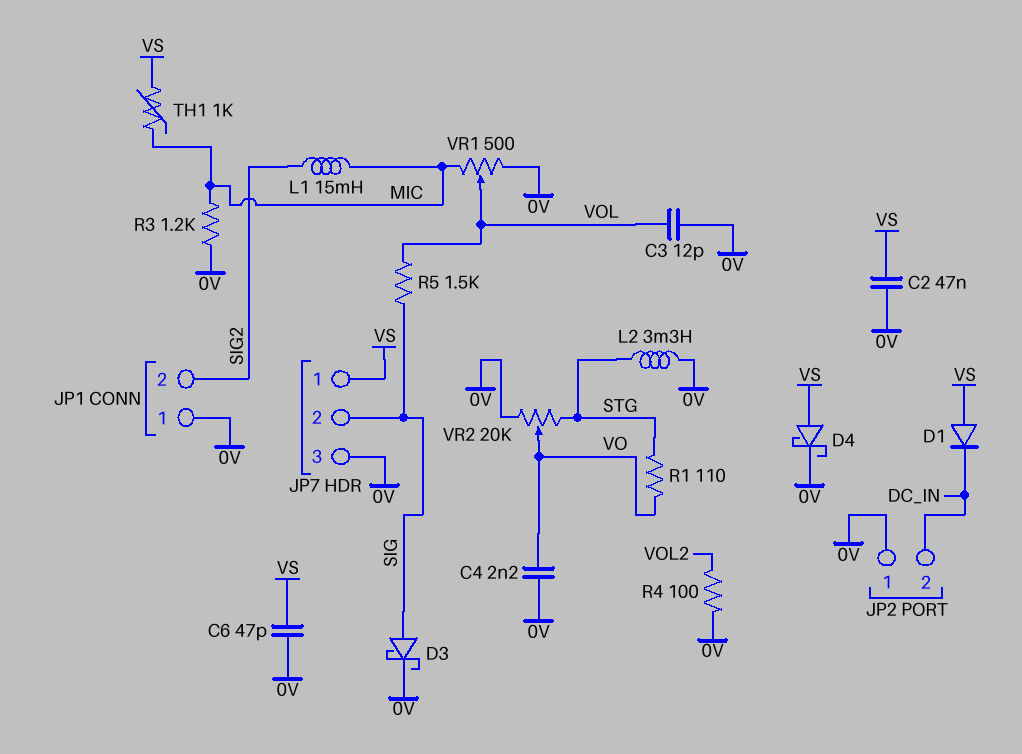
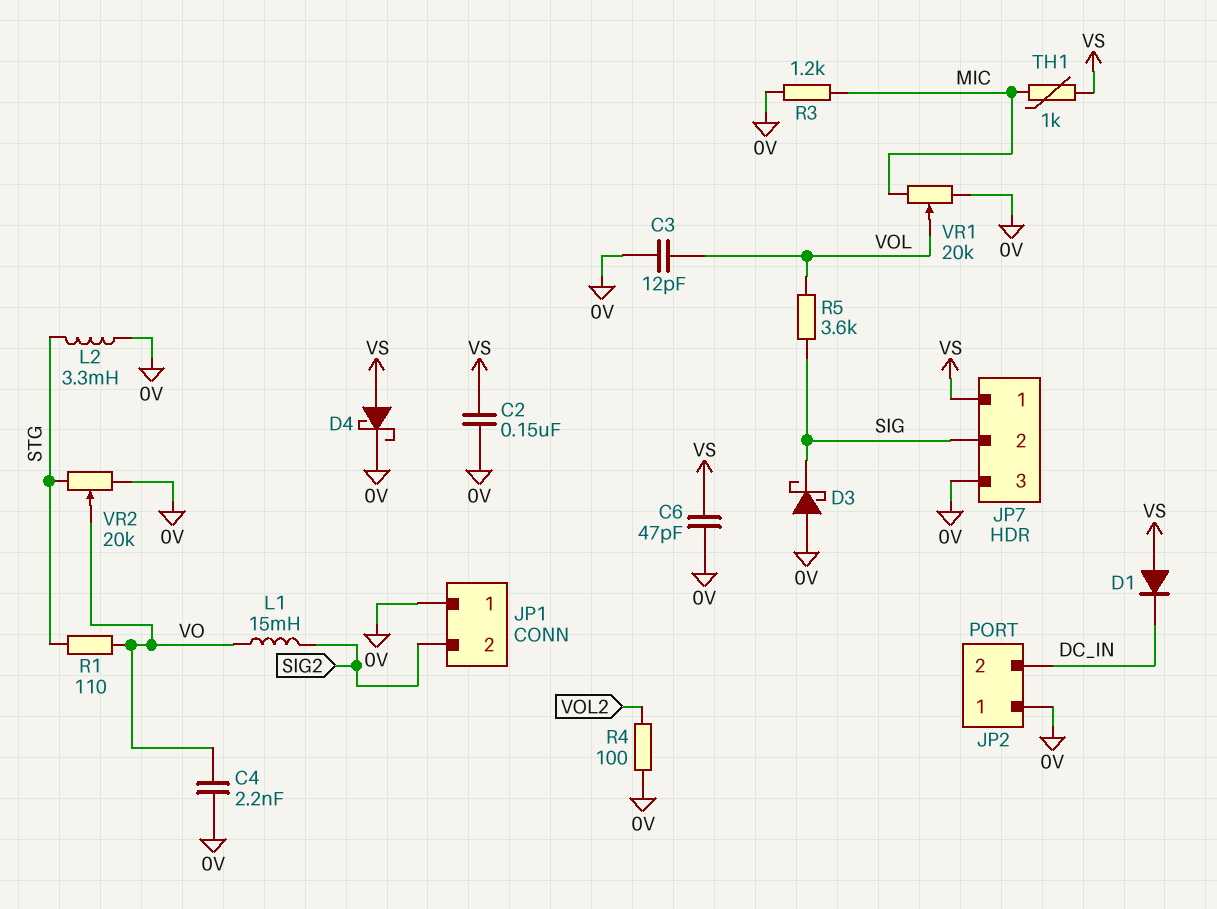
C2: 47nF (0V, VS) -> 150nF (0V, VS)
D3: schottky (A SIG, K 0V) -> schottky (A 0V, K SIG)
L1: 15mH (MIC, SIG2) -> 15mH (SIG2, VO)
R5: 1.5k (SIG, VOL) -> 3.6k (SIG, VOL)
VR1: 500 (0V, MIC, wiper VOL) -> 20k (0V, MIC, wiper VOL)

